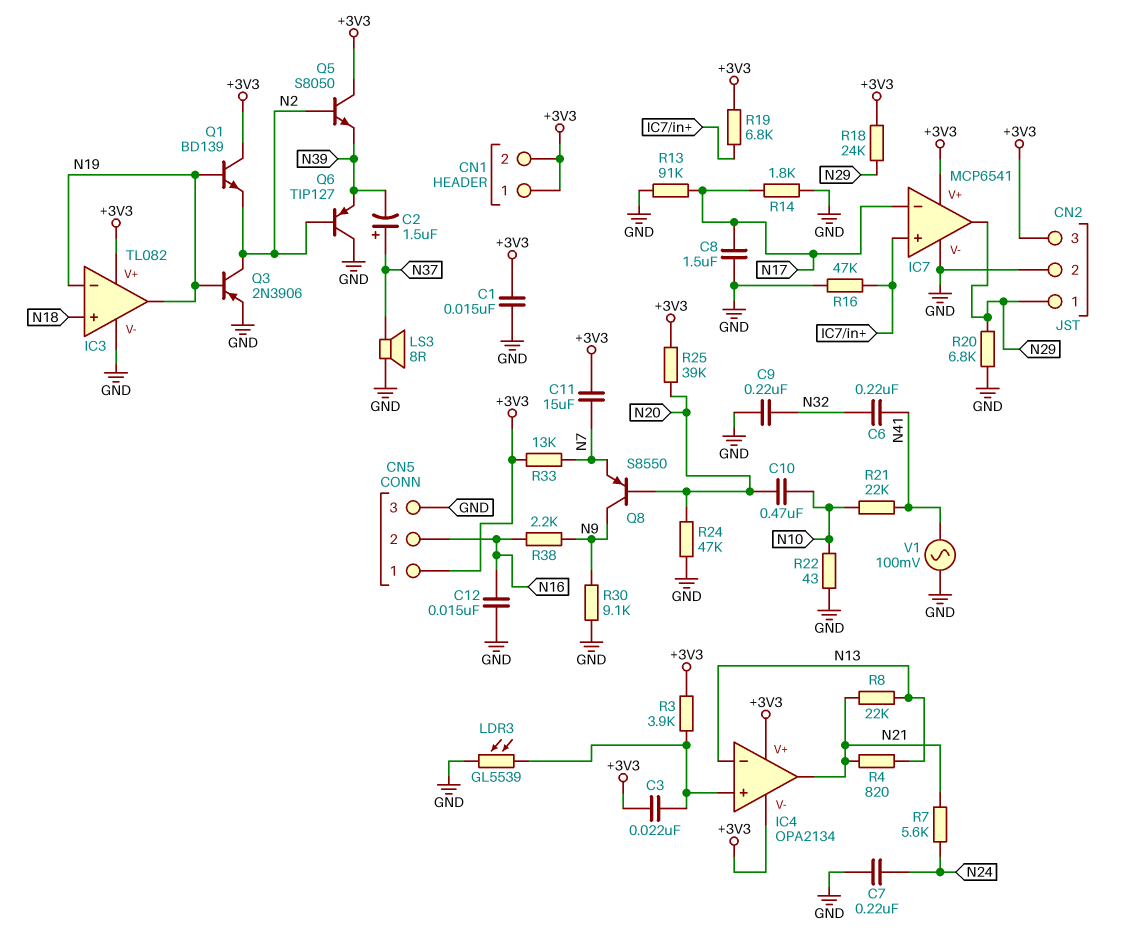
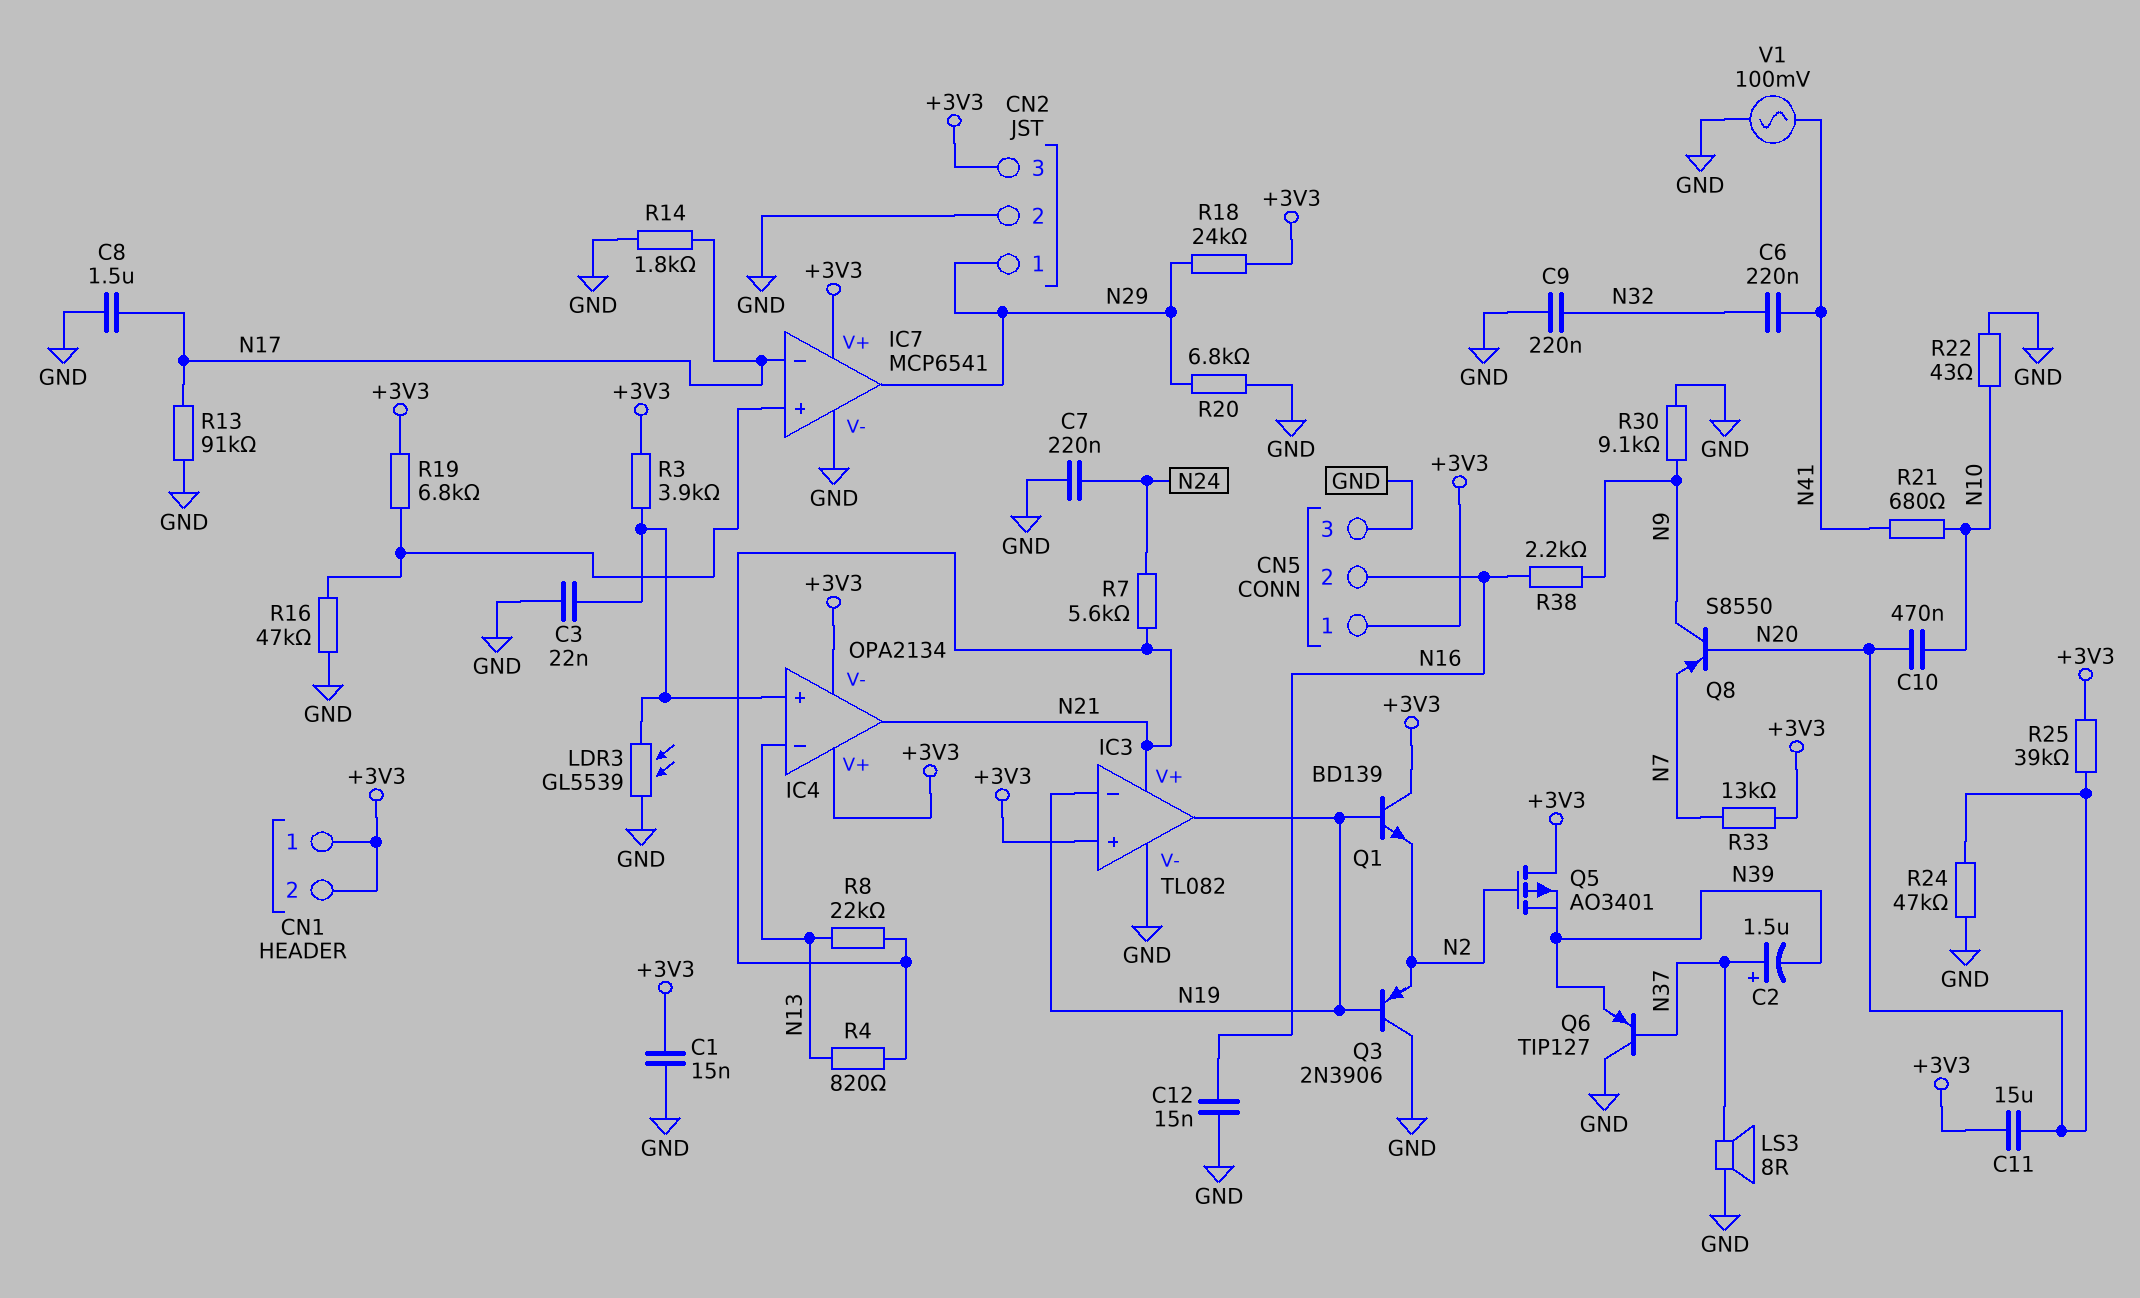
C3: 22nF (+3V3, IC4/in+) -> 22nF (GND, IC4/in+)
C11: 15uF (+3V3, N7) -> 15uF (+3V3, N20)
IC3 pin V+: +3V3 -> N21
IC3 pin in+: N18 -> +3V3
Q3: PNP 2N3906 (B N19, C N2, E GND) -> PNP 2N3906 (B N19, C GND, E N2)
Q5: NPN S8050 (B N2, C +3V3, E N39) -> PMOS AO3401 (G N2, D +3V3, S N39)
Q6: PNP TIP127 (B N2, C GND, E N39) -> PNP TIP127 (B N37, C GND, E N39)
R21: 22k (N10, N41) -> 680 (N10, N41)

